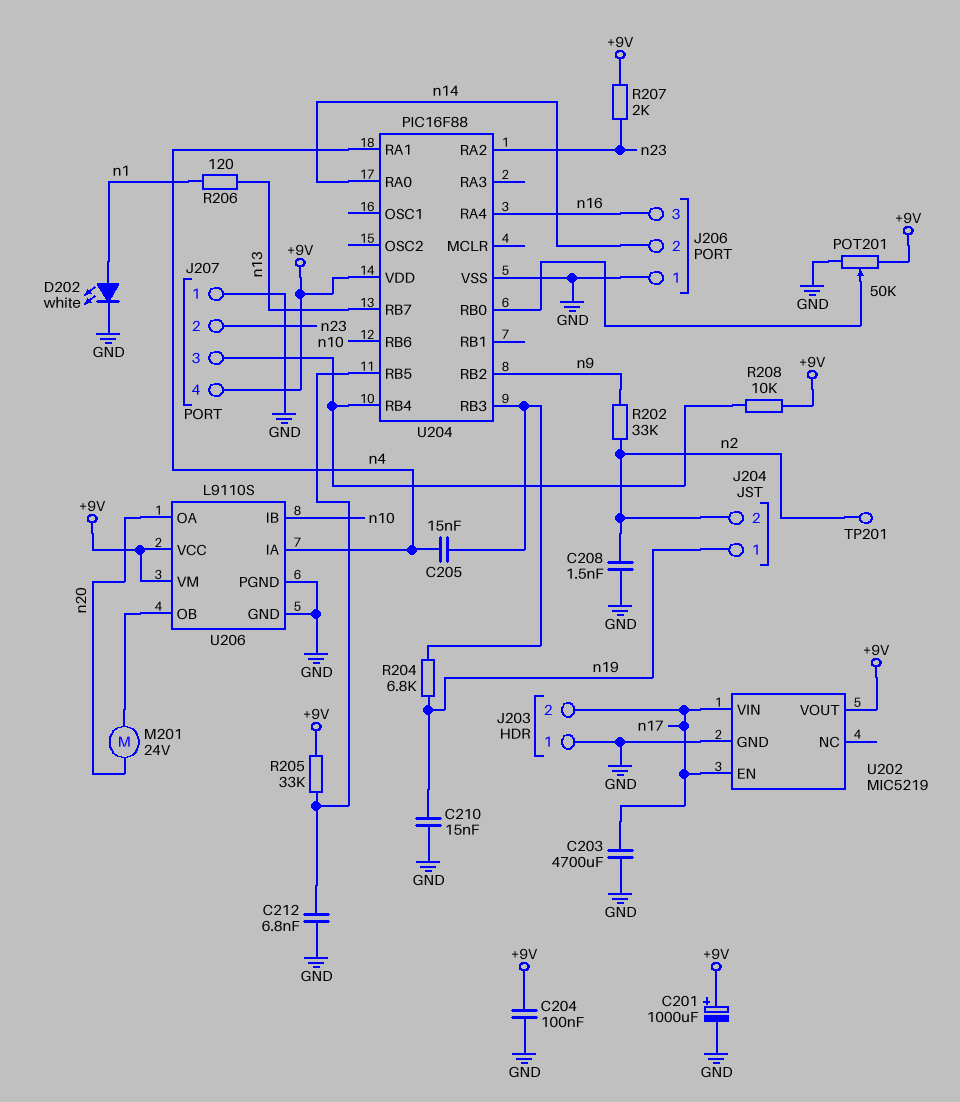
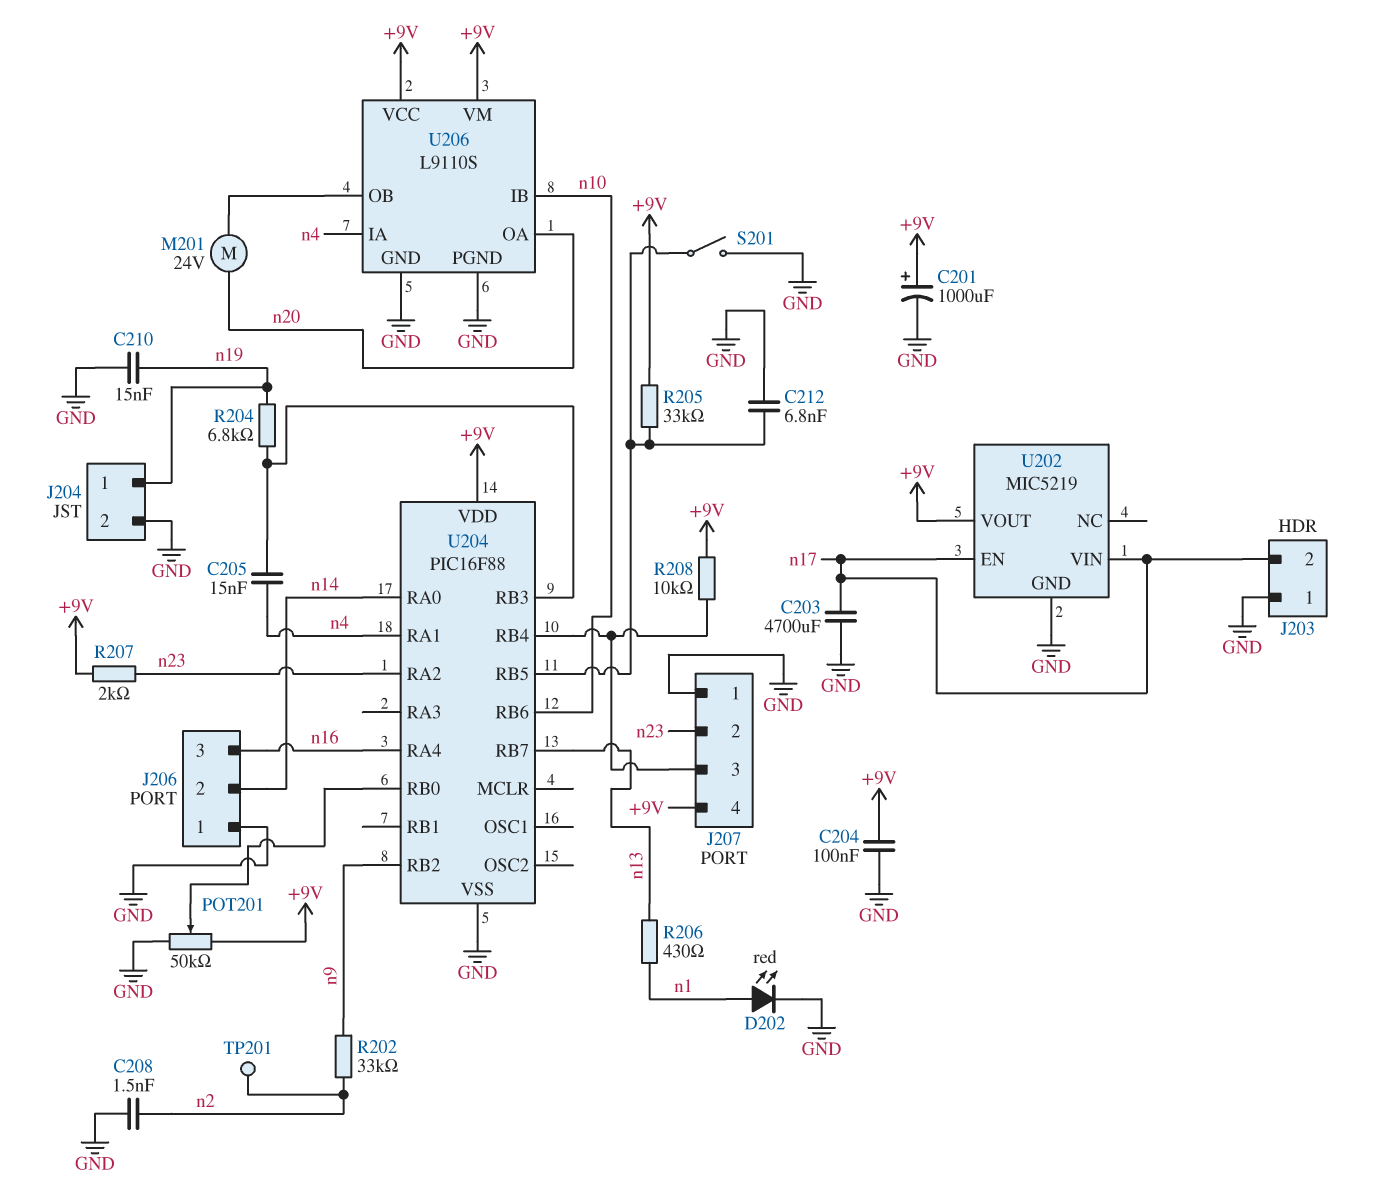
D202: LED white (A n1, K GND) -> LED red (A n1, K GND)
J204 pin 2: n2 -> GND
R206: 120 (n1, n13) -> 430 (n1, n13)
S201: none -> switch (GND, U204/RB5)

